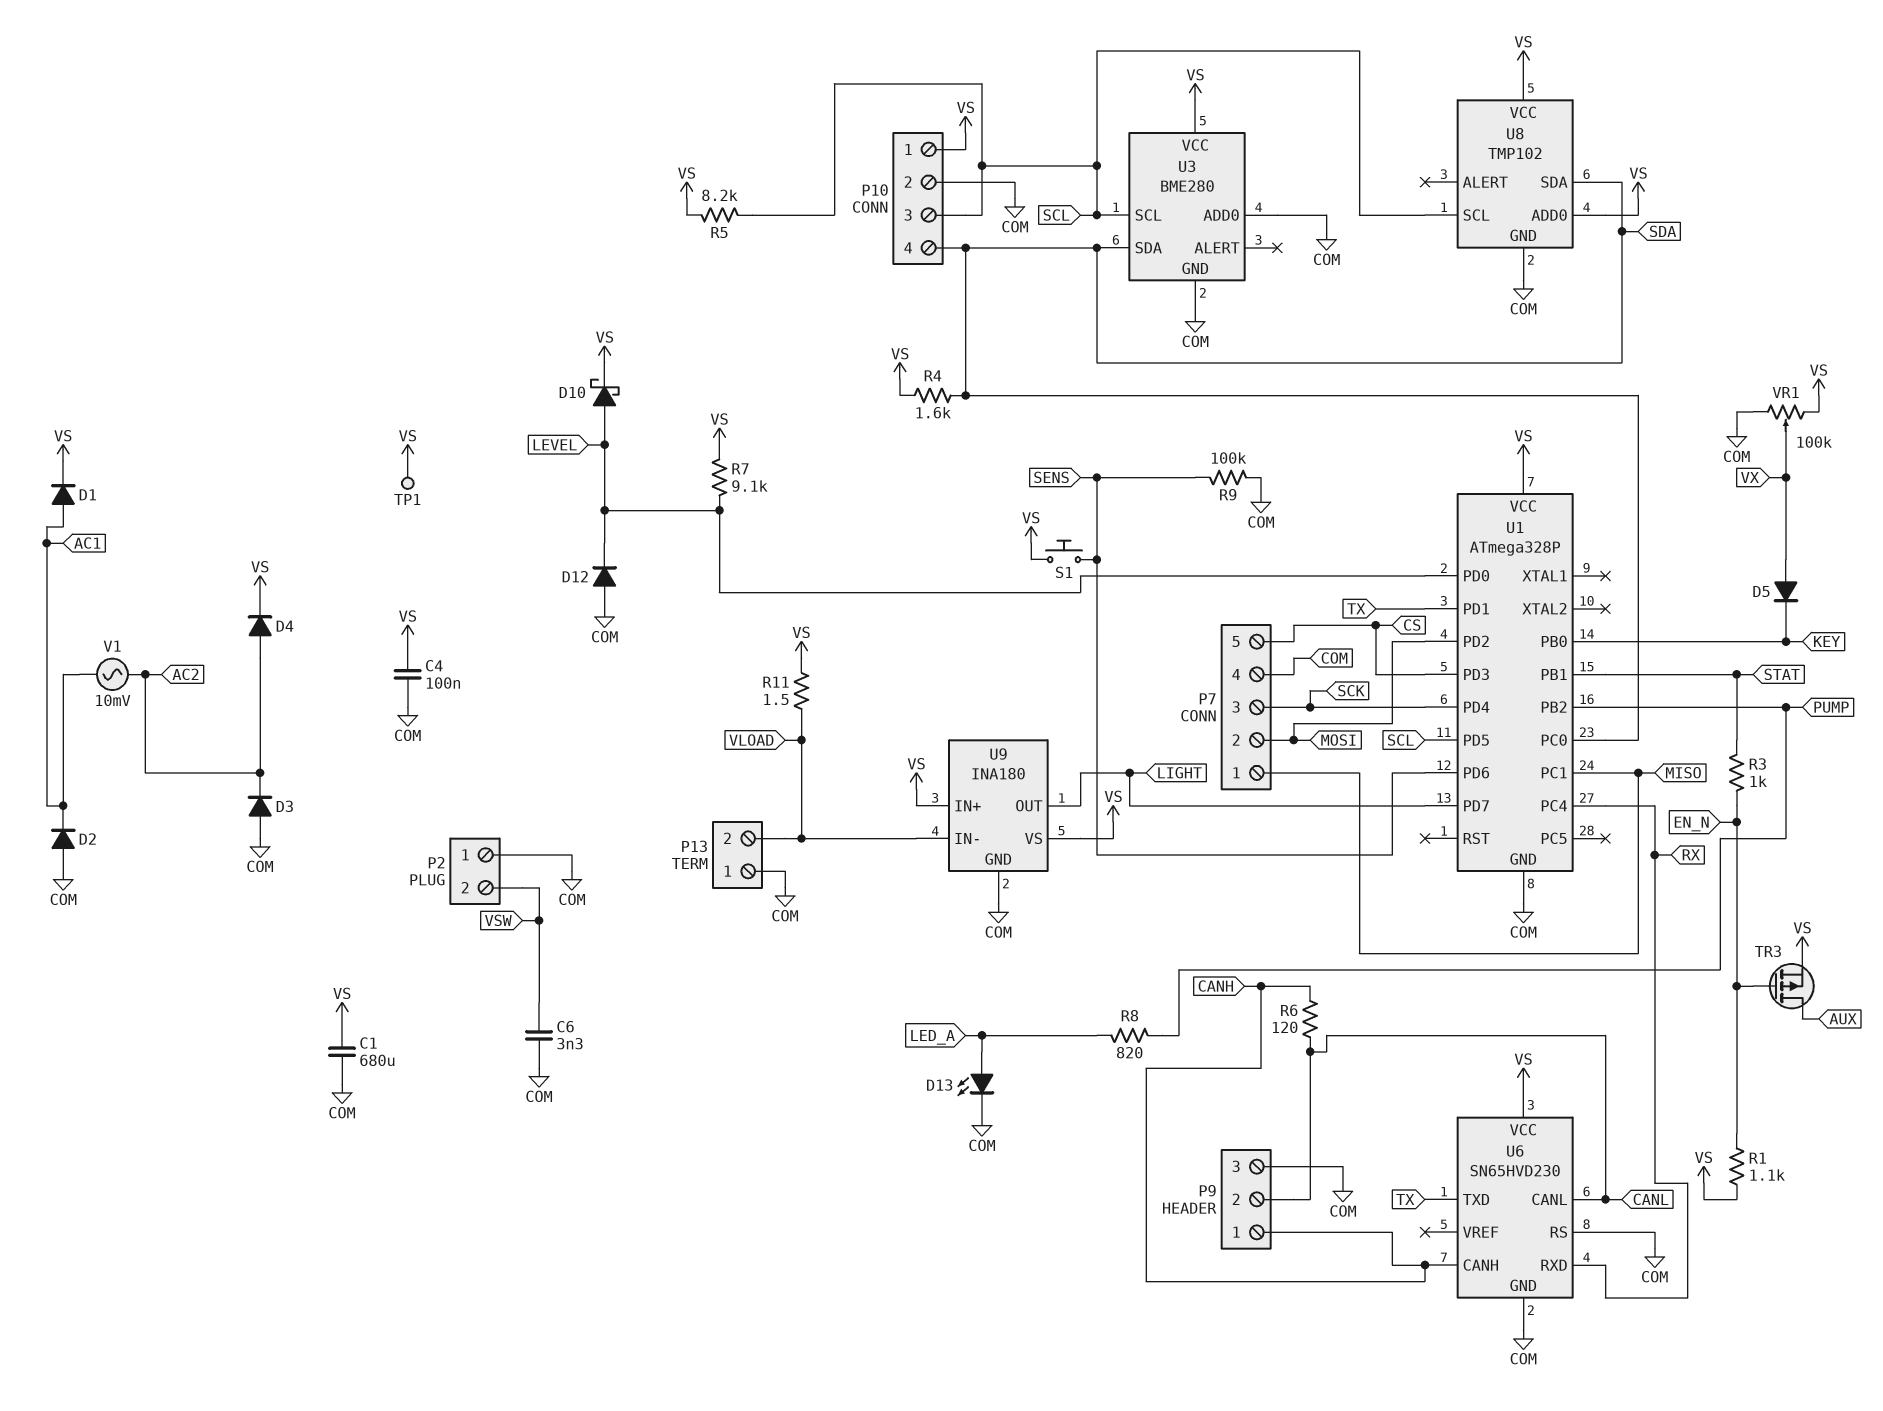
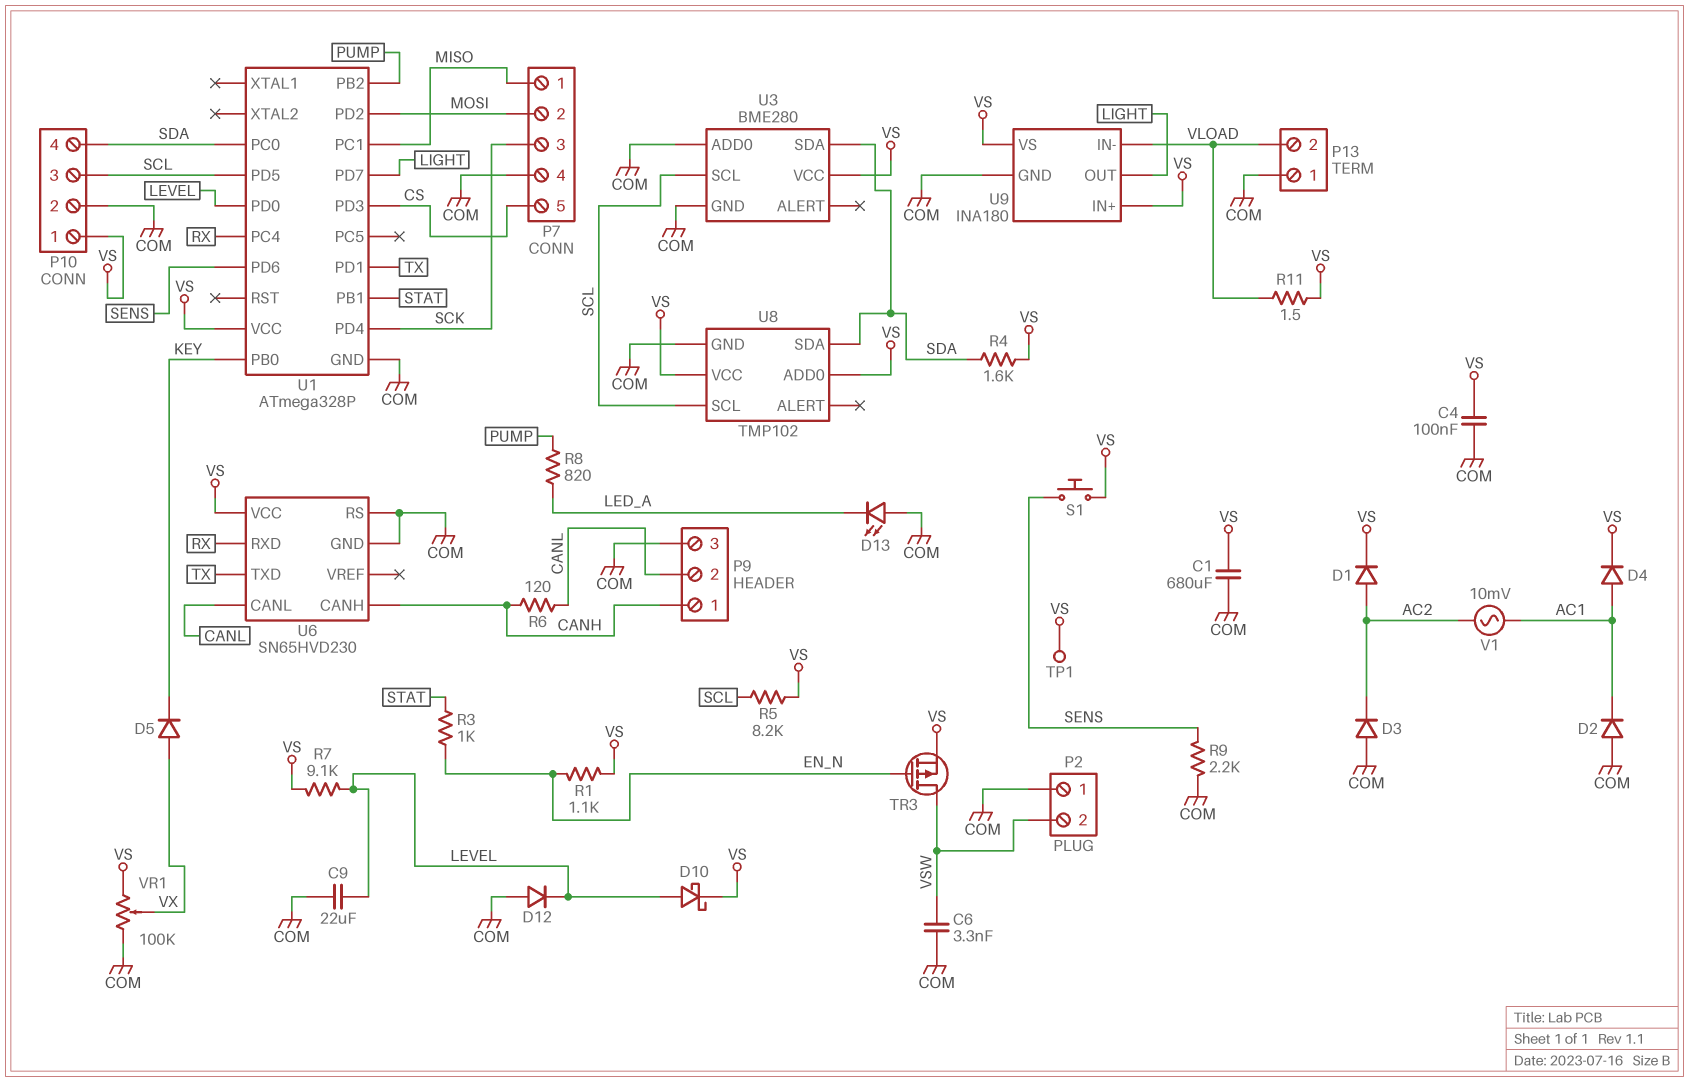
C9: none -> 22uF (COM, LEVEL)
D1: diode (A AC1, K VS) -> diode (A AC2, K VS)
D4: diode (A AC2, K VS) -> diode (A AC1, K VS)
D13: LED (A LED_A, K COM) -> LED (A COM, K LED_A)
R9: 100k (COM, SENS) -> 2.2k (COM, SENS)
TR3: PMOS (G EN_N, D AUX, S VS) -> PMOS (G EN_N, D VSW, S VS)

